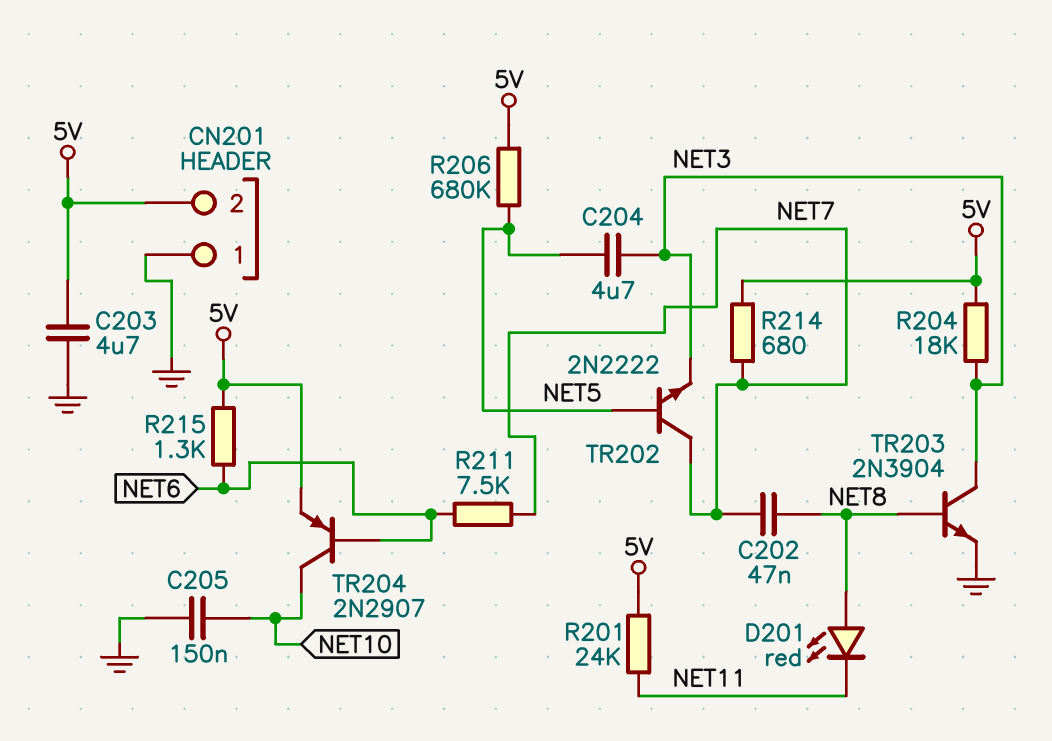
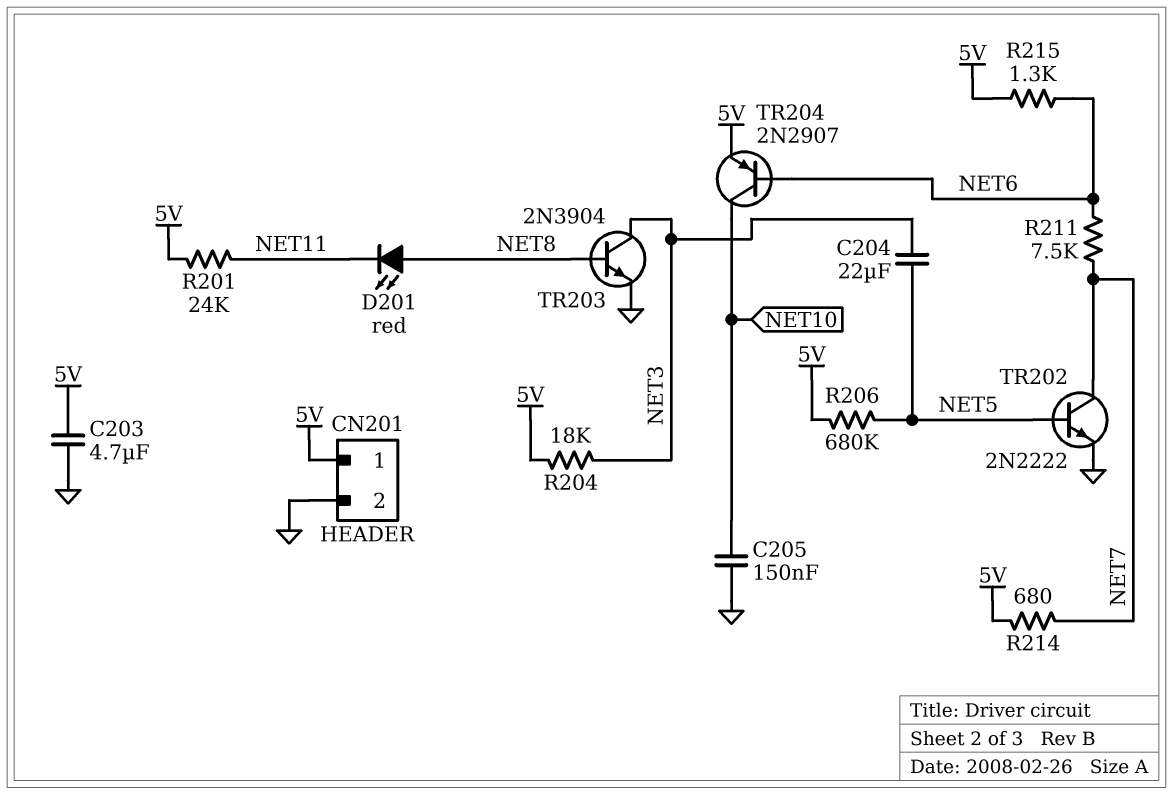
C202: 47nF (NET7, NET8) -> none
C204: 4.7uF (NET3, NET5) -> 22uF (NET3, NET5)
CN201 pin 1: GND -> 5V
CN201 pin 2: 5V -> GND
TR202: NPN 2N2222 (B NET5, C NET7, E NET3) -> NPN 2N2222 (B NET5, C NET7, E GND)

